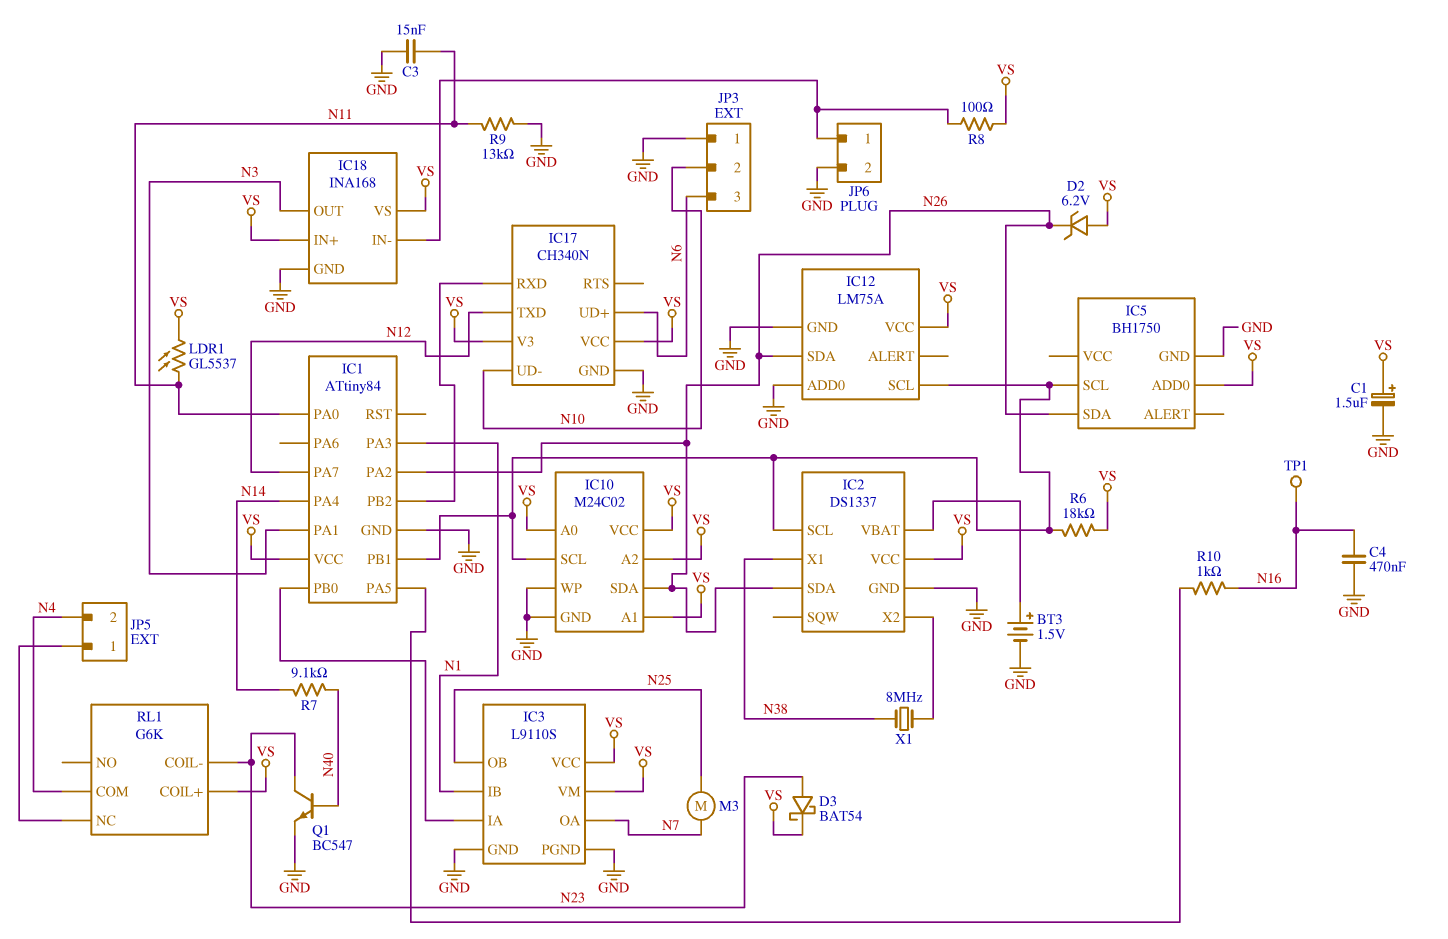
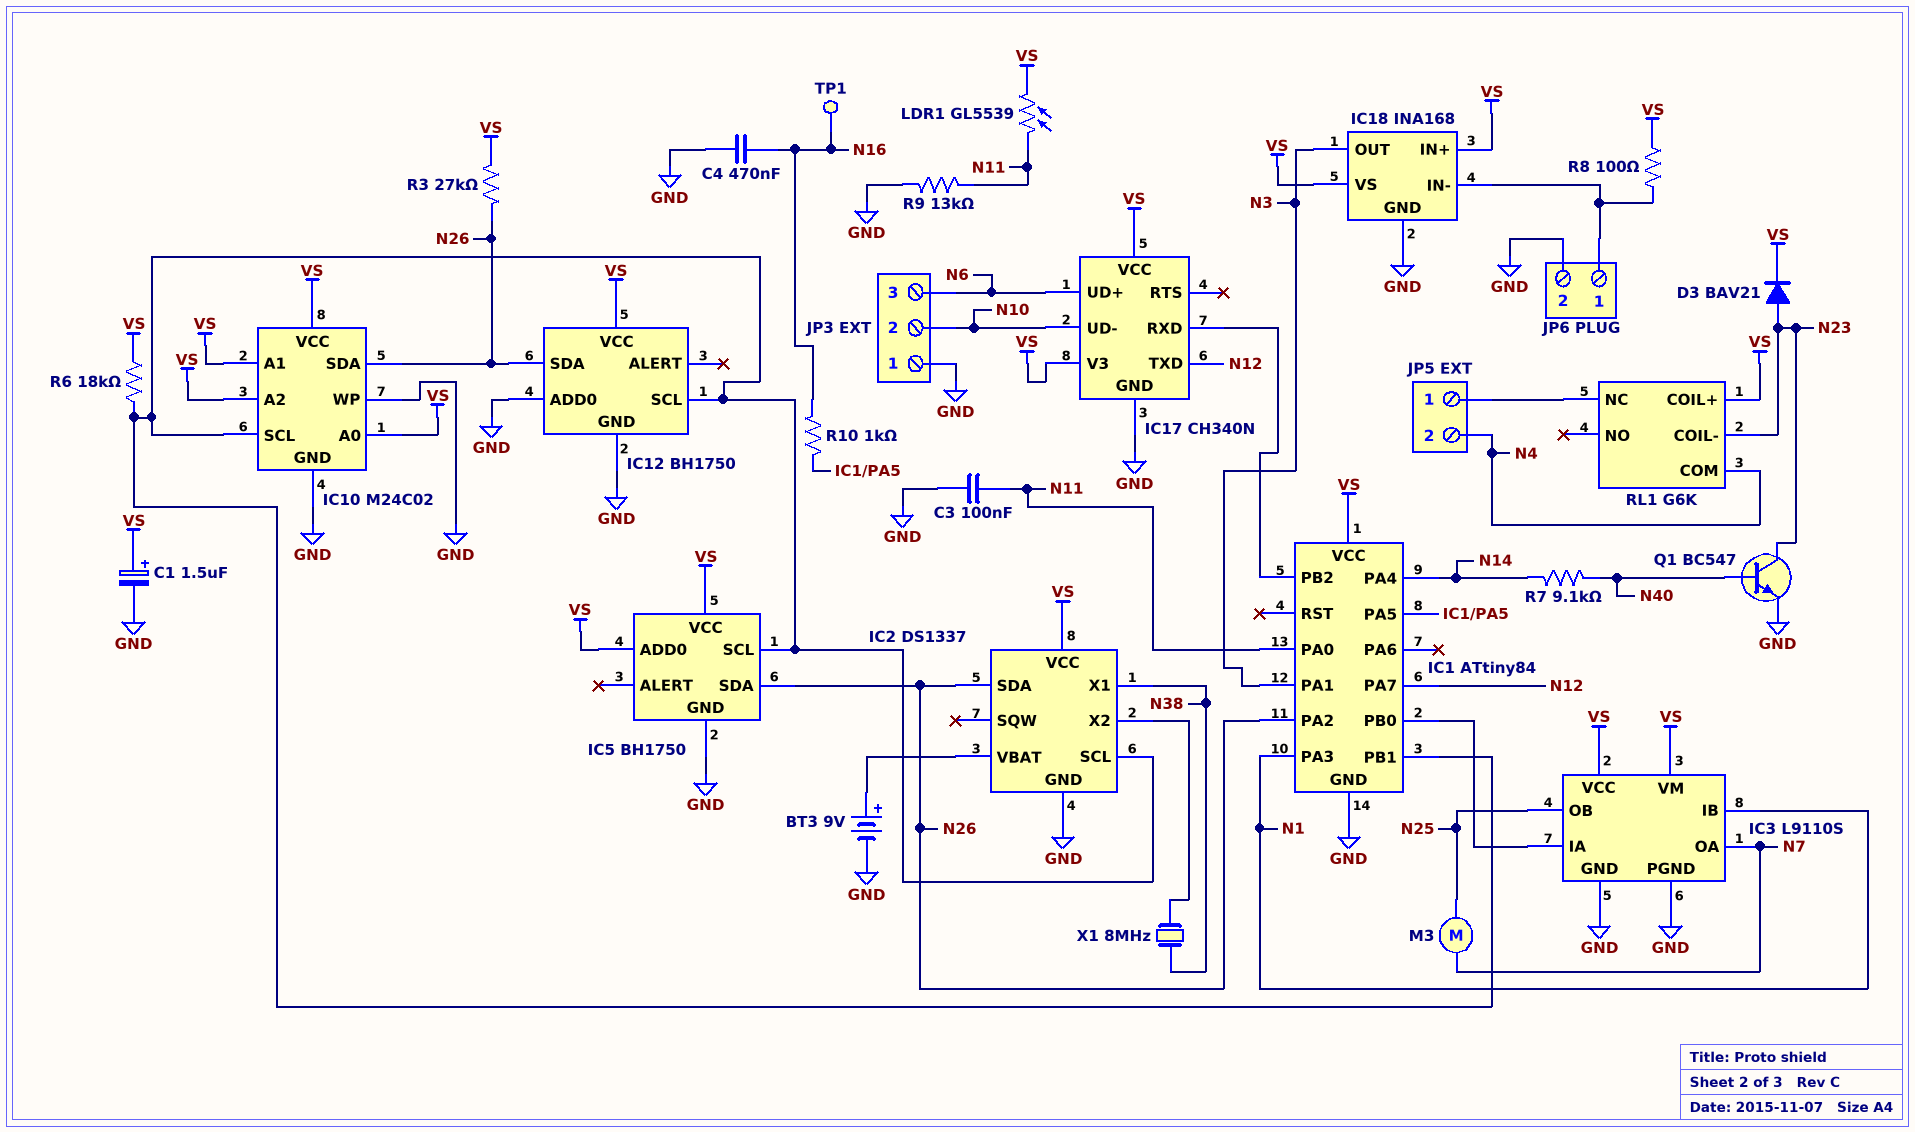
BT3: 1.5V (plus IC2/VBAT, minus GND) -> 9V (plus IC2/VBAT, minus GND)
C3: 15nF (GND, N11) -> 100nF (GND, N11)
D2: zener 6.2V (A VS, K N26) -> none
D3: schottky BAT54 (A N23, K VS) -> diode BAV21 (A N23, K VS)
IC5 pin VCC: none -> VS
IC12: LM75A -> BH1750
LDR1: GL5537 (N11, VS) -> GL5539 (N11, VS)
R3: none -> 27k (N26, VS)

